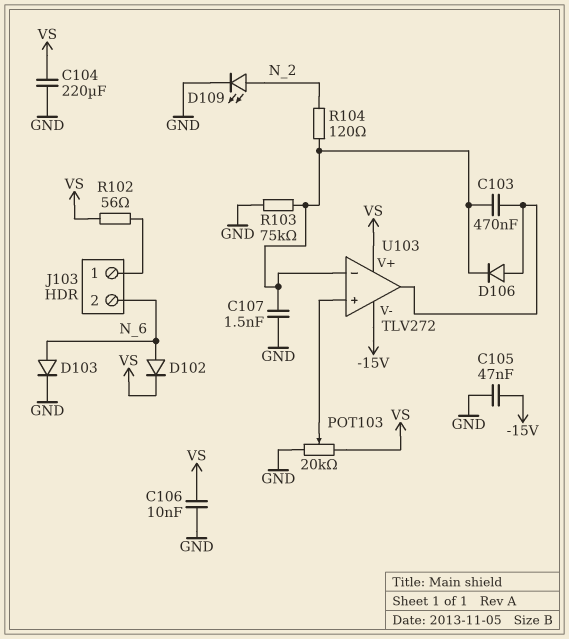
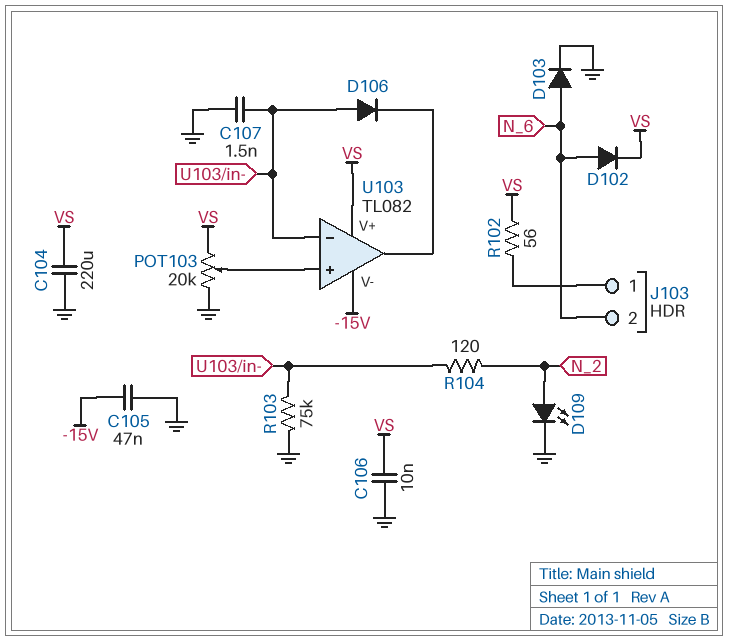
C103: 470nF (U103/in-, U103/out) -> none
D106: diode (A U103/out, K U103/in-) -> diode (A U103/in-, K U103/out)
U103: TLV272 -> TL082

